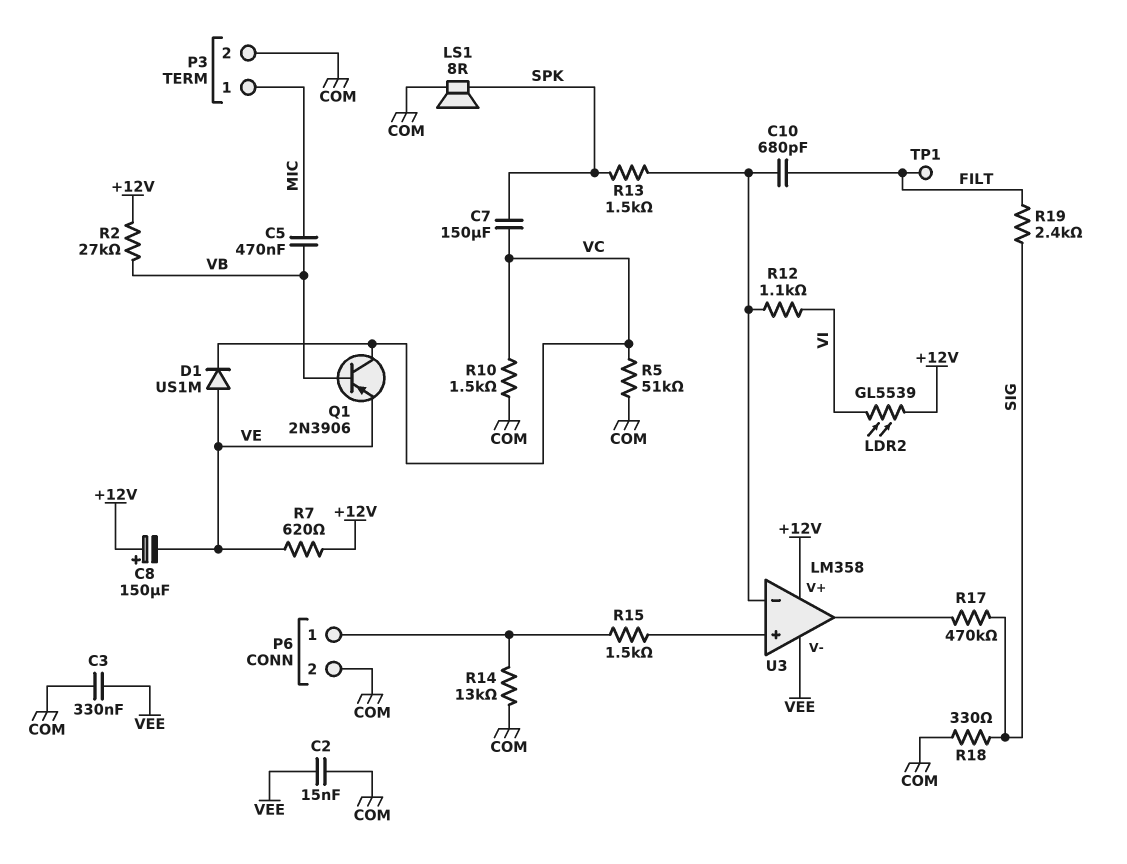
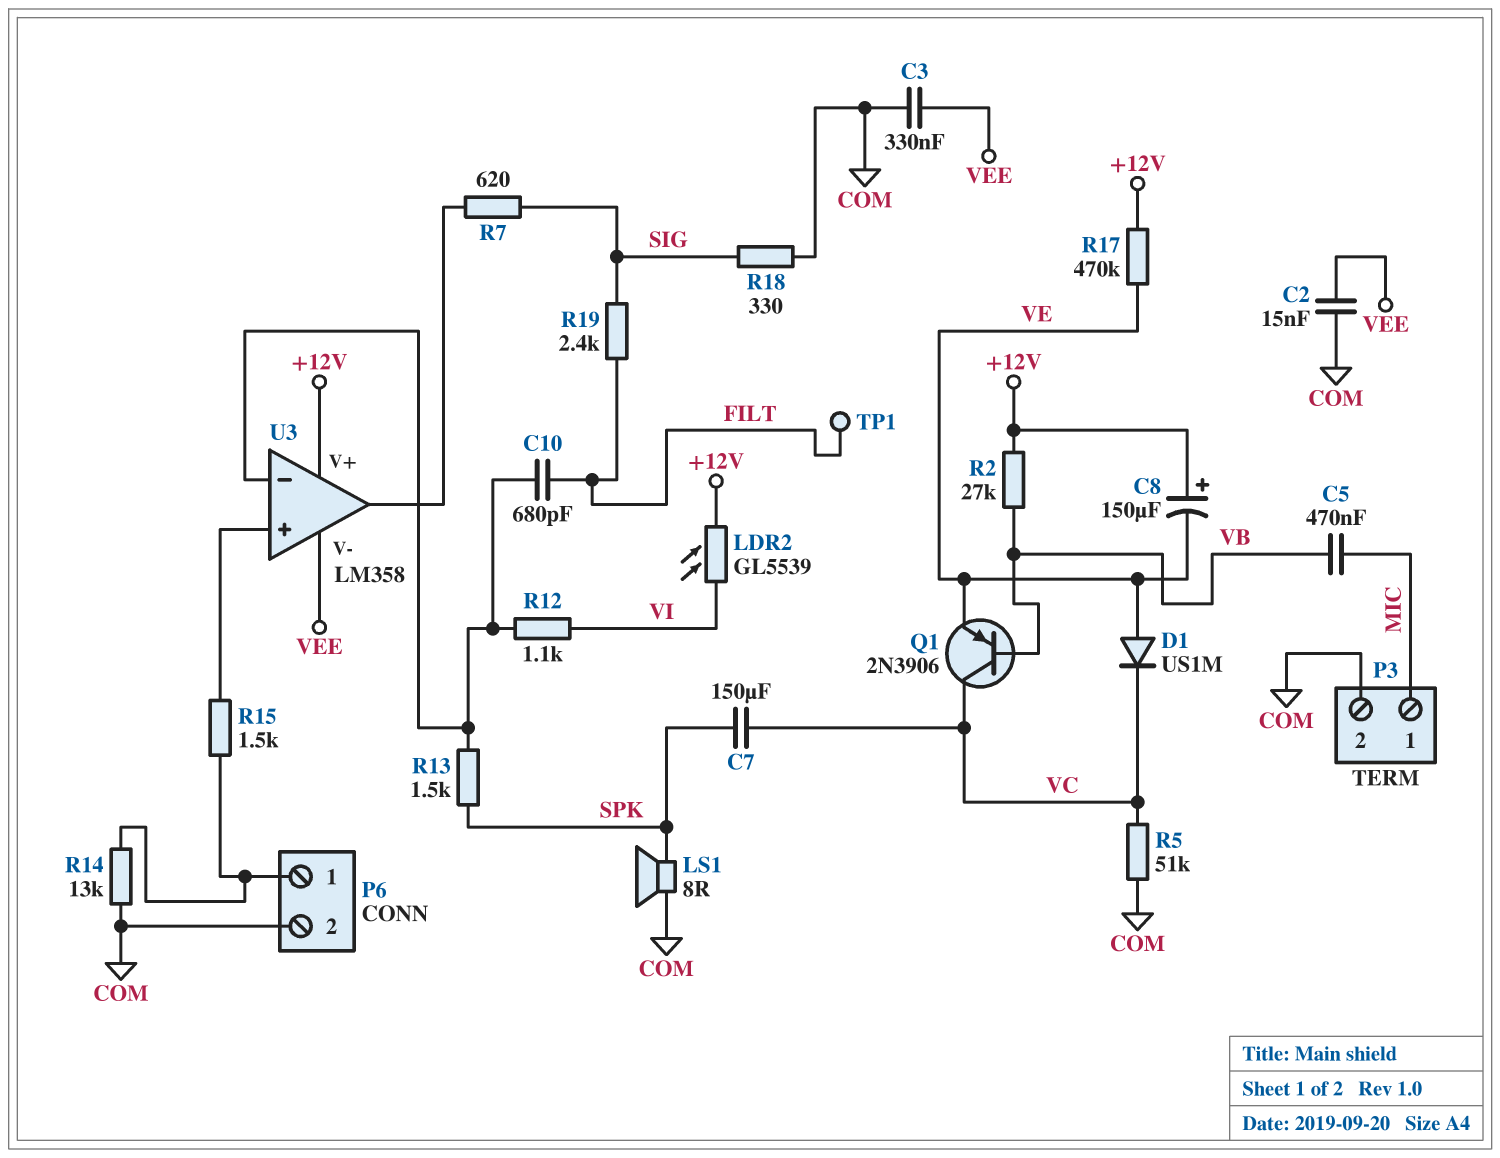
R7: 620 (+12V, VE) -> 620 (SIG, U3/out)
R10: 1.5k (COM, VC) -> none
R17: 470k (SIG, U3/out) -> 470k (+12V, VE)

